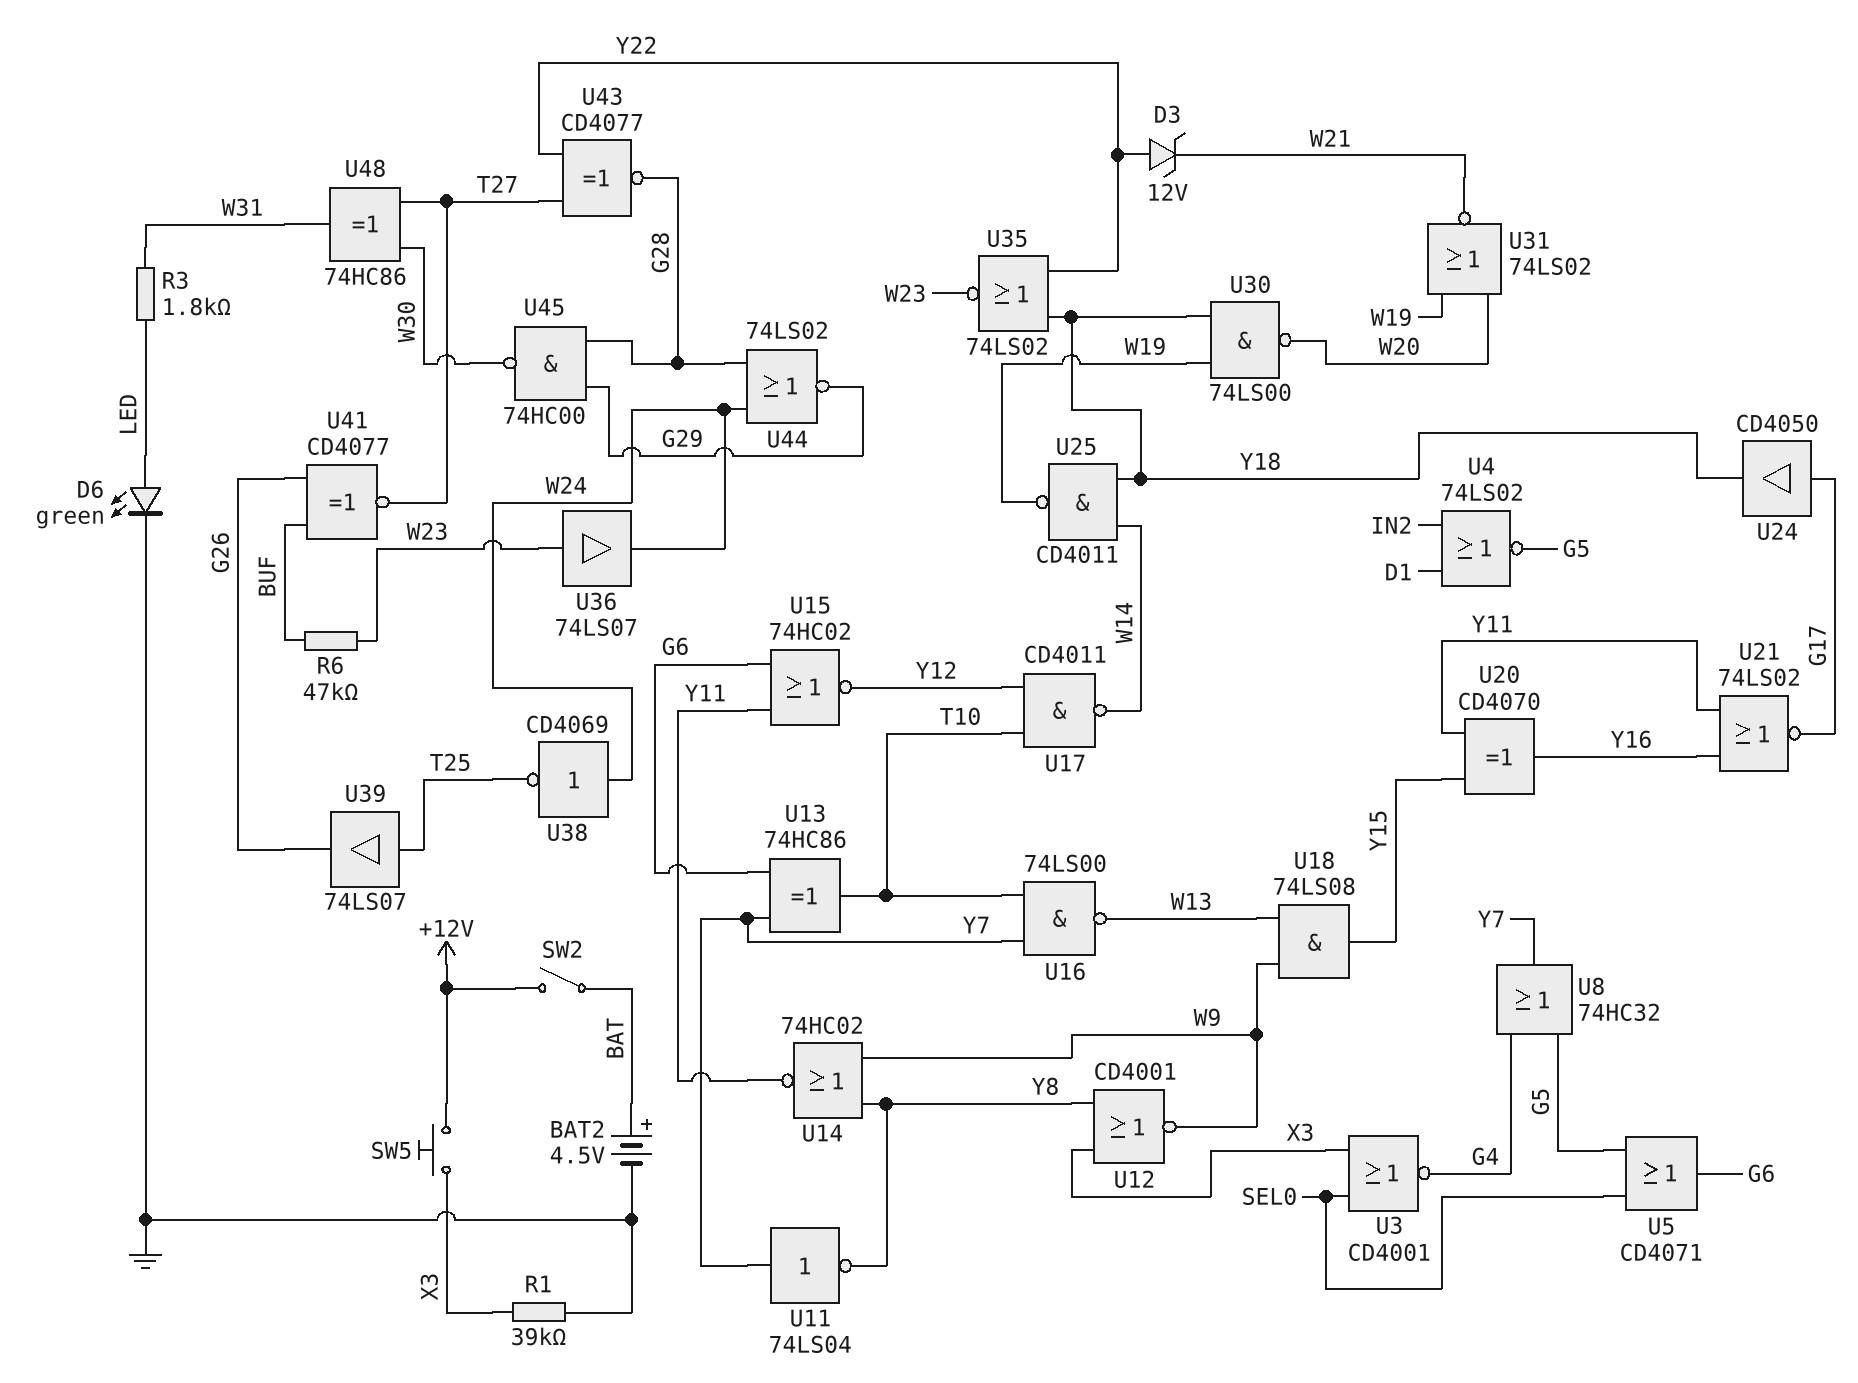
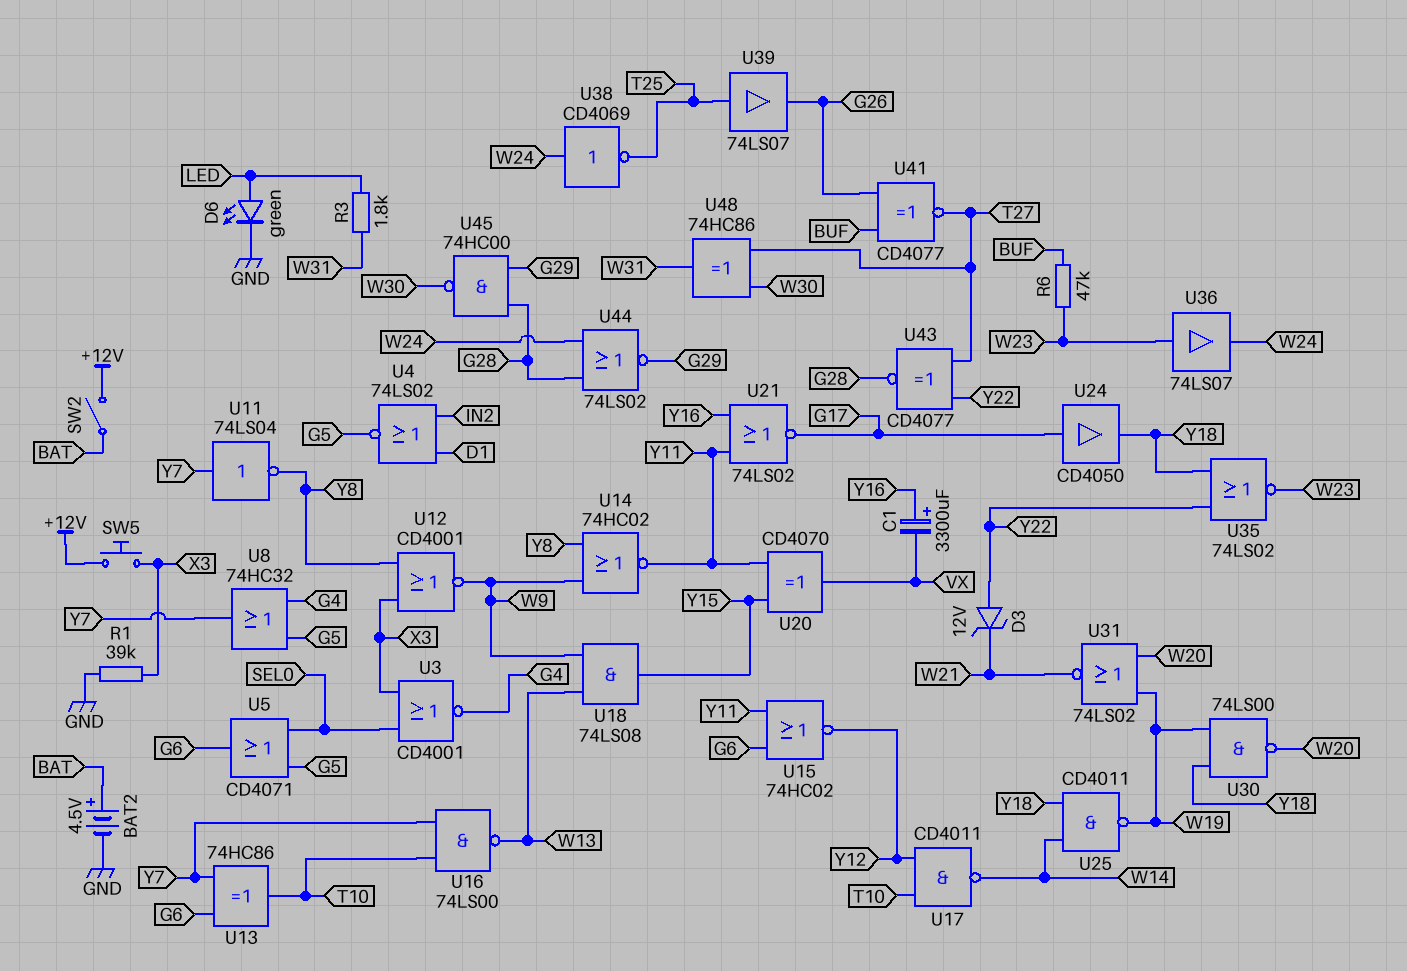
C1: none -> 3300uF (plus Y16, minus VX)
U20: XOR CD4070 (in Y11, in Y15, out Y16) -> XOR CD4070 (in Y11, in Y15, out VX)

